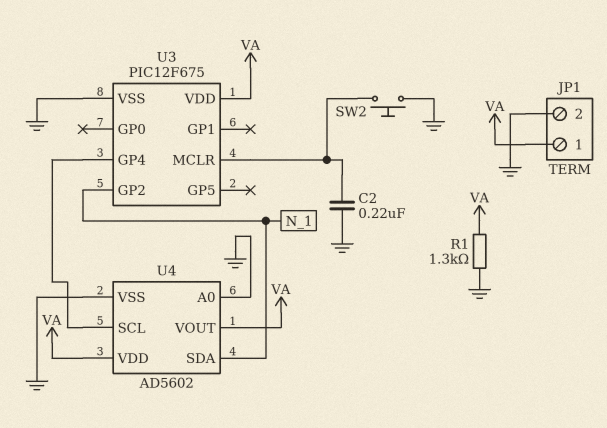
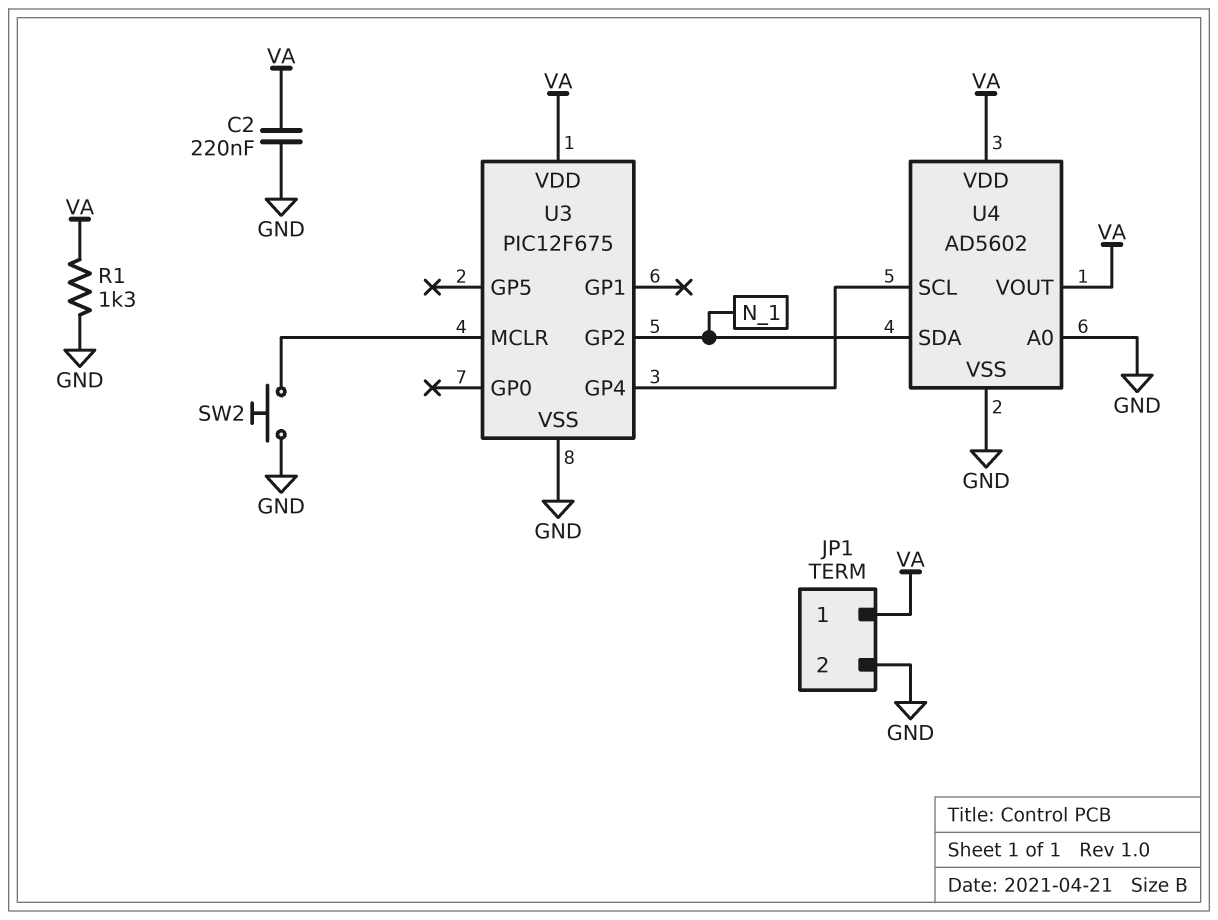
C2: 220nF (GND, U3/MCLR) -> 220nF (GND, VA)

